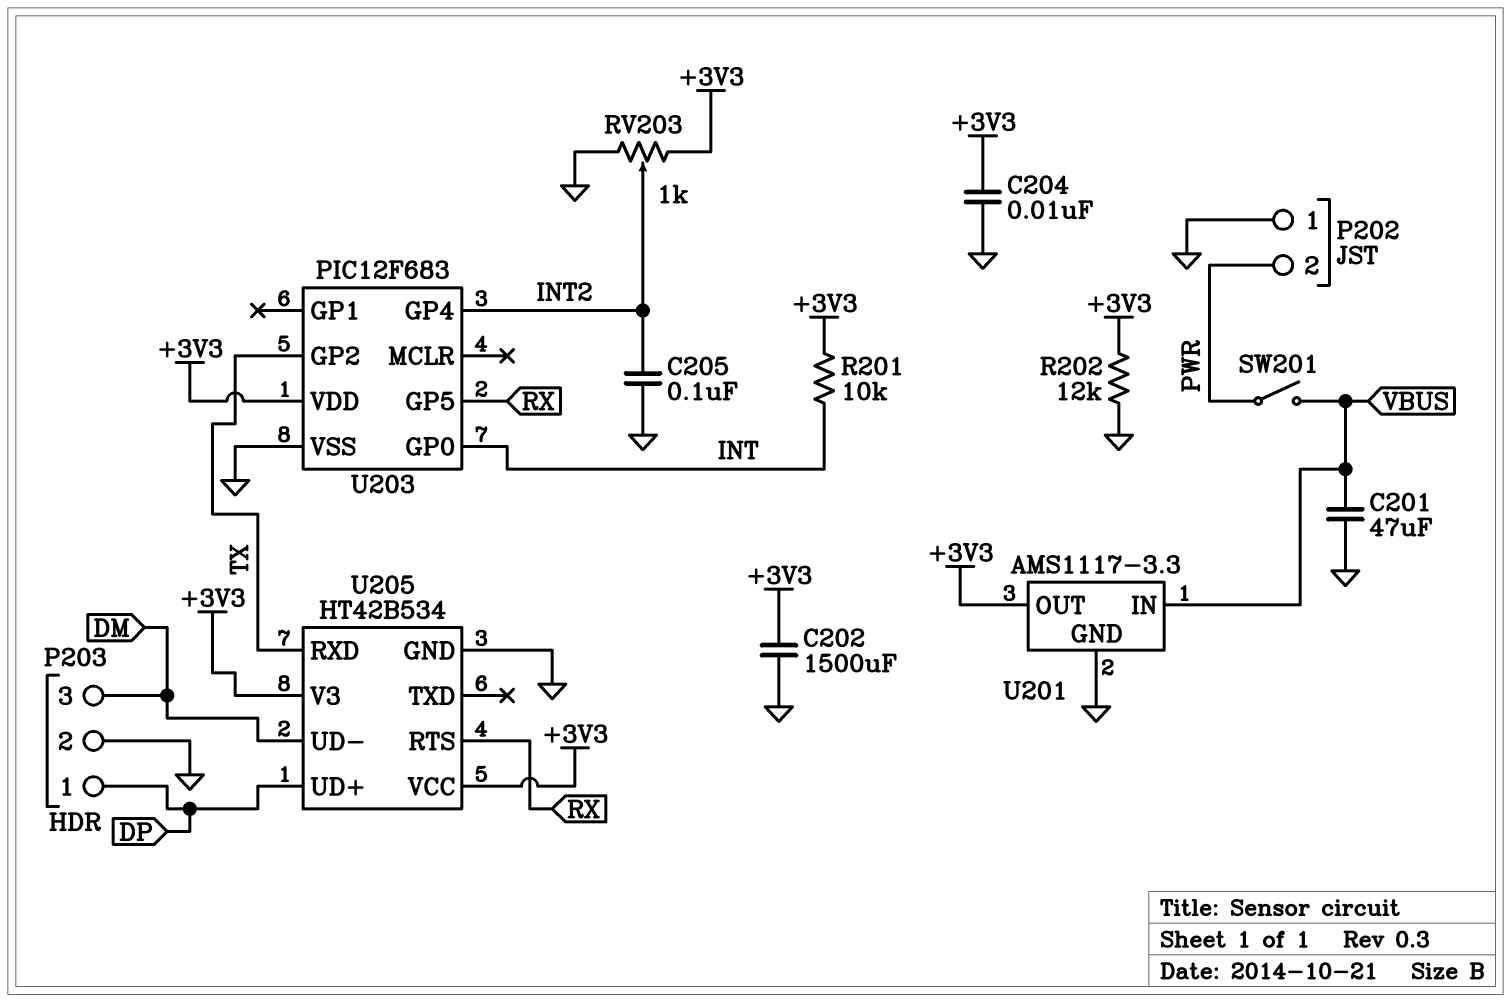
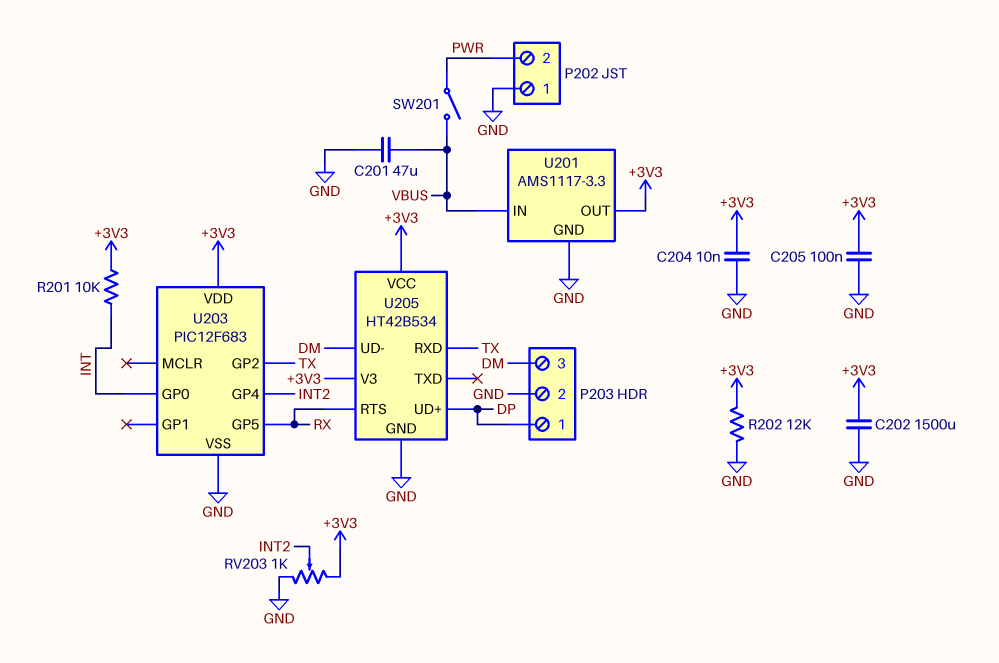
C205: 100nF (GND, INT2) -> 100nF (+3V3, GND)

